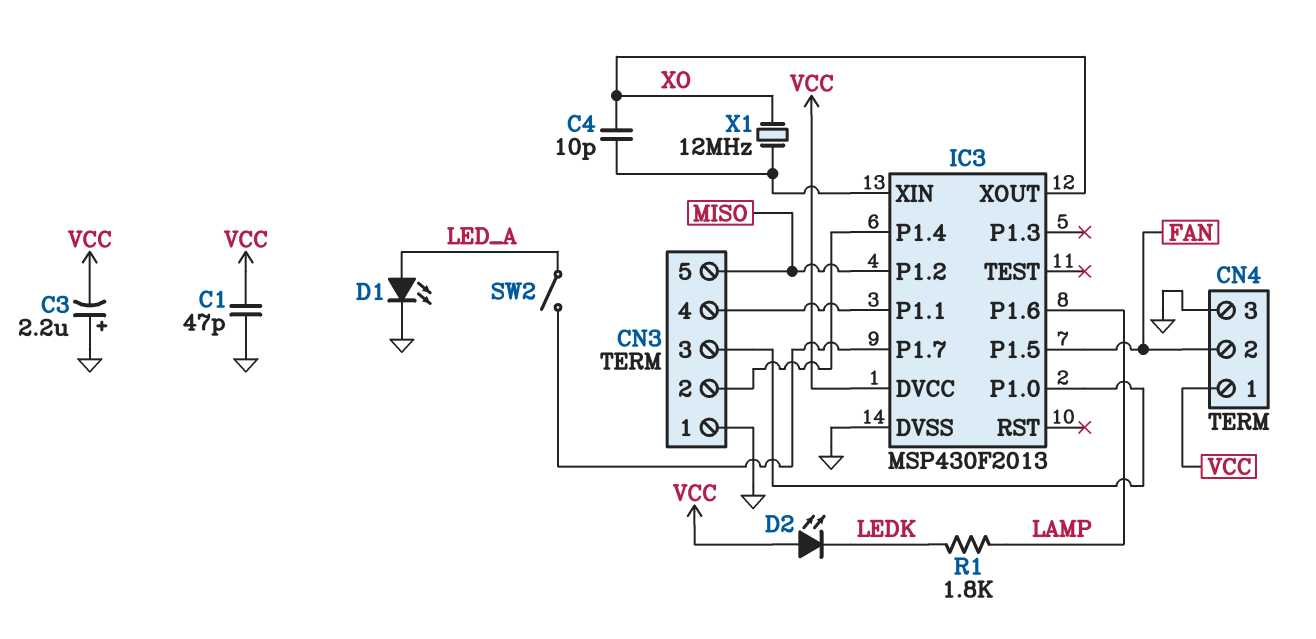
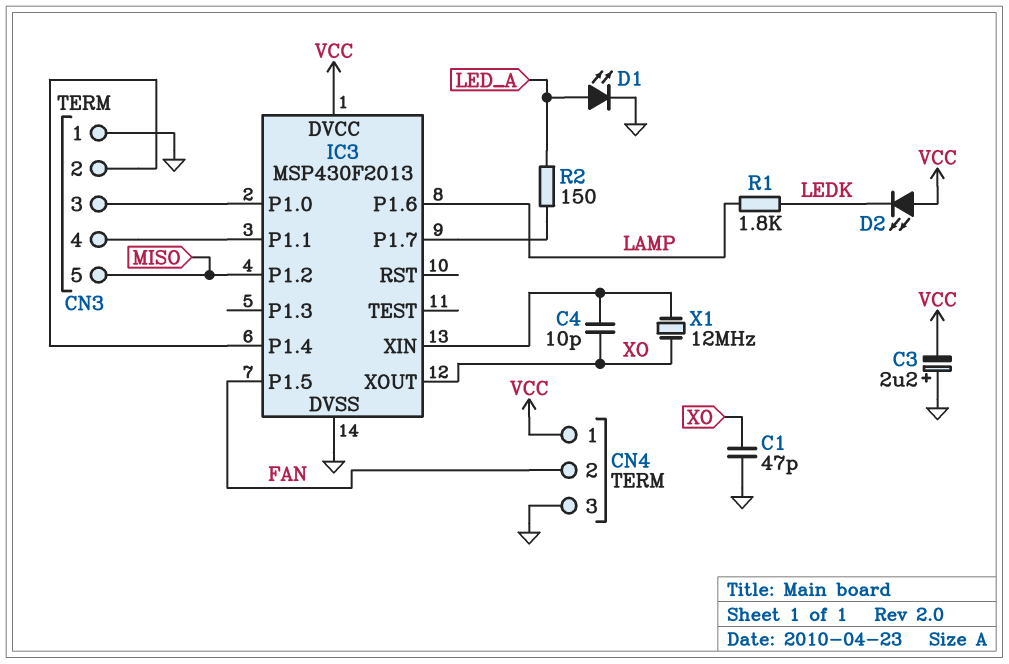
C1: 47pF (GND, VCC) -> 47pF (GND, XO)
R2: none -> 150 (IC3/P1.7, LED_A)
SW2: switch (IC3/P1.7, LED_A) -> none

